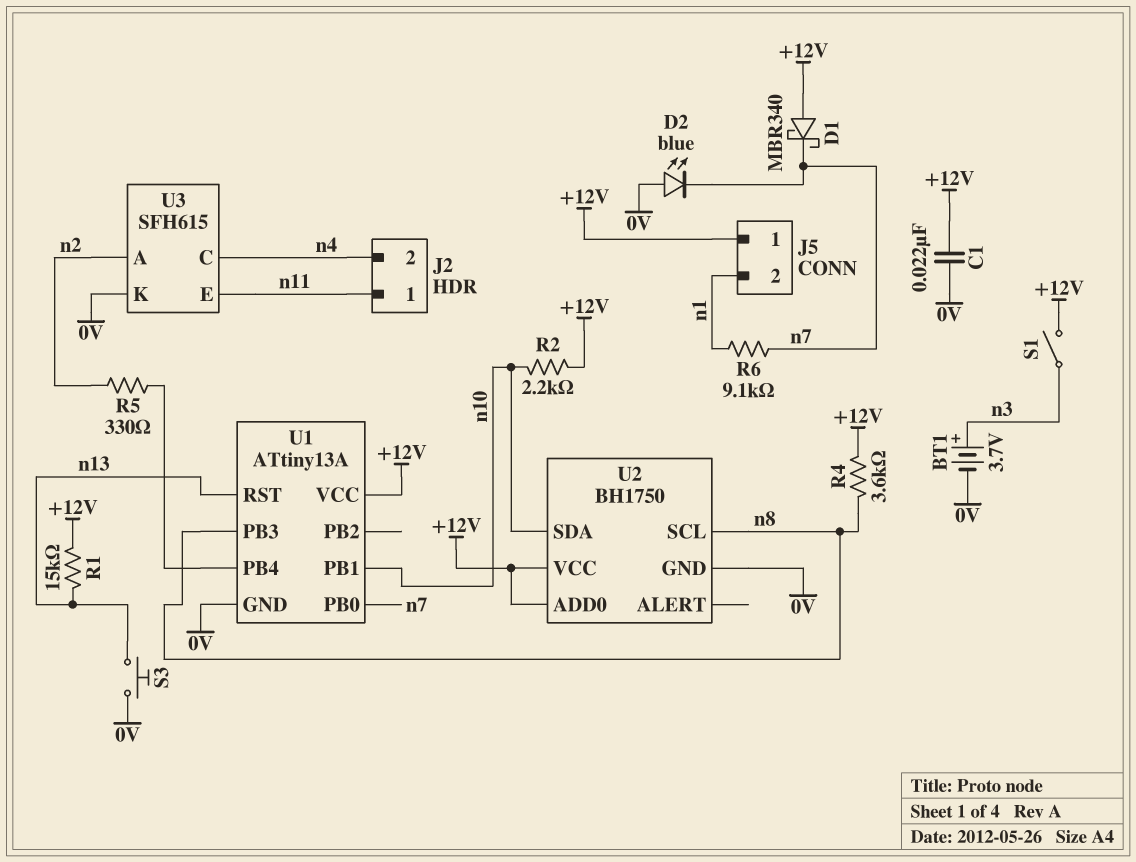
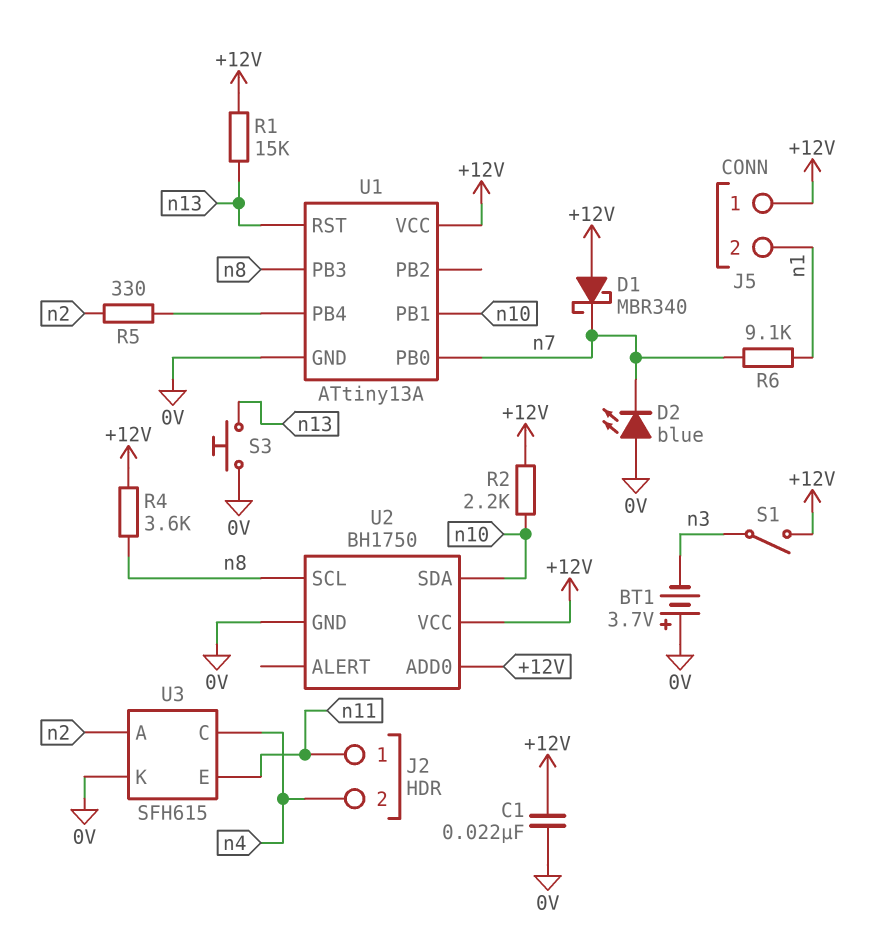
BT1: 3.7V (plus n3, minus 0V) -> 3.7V (plus 0V, minus n3)

